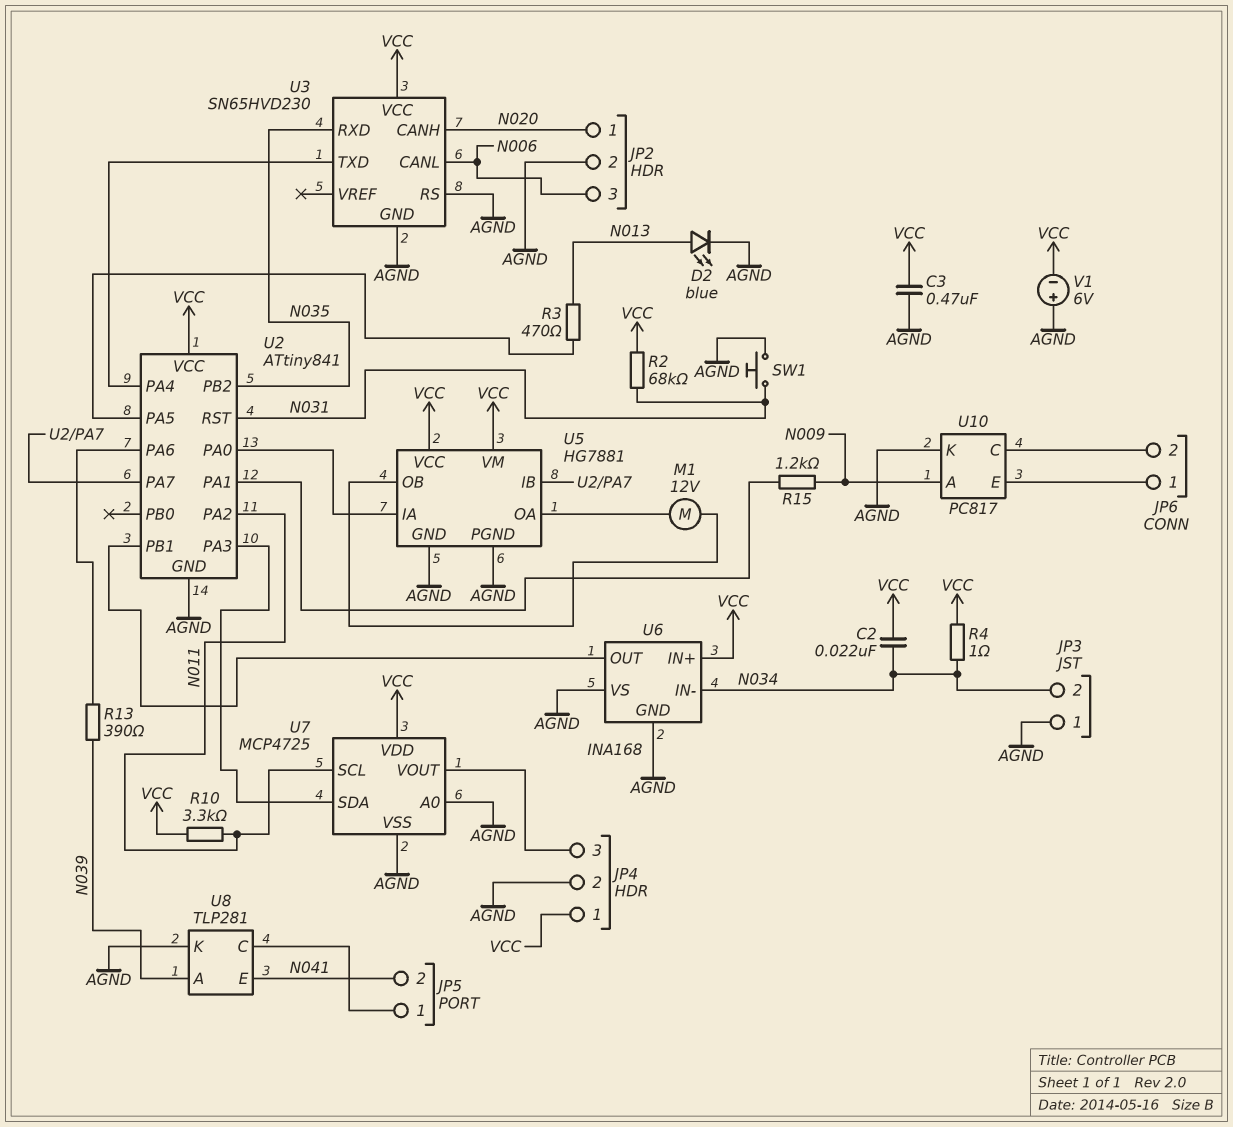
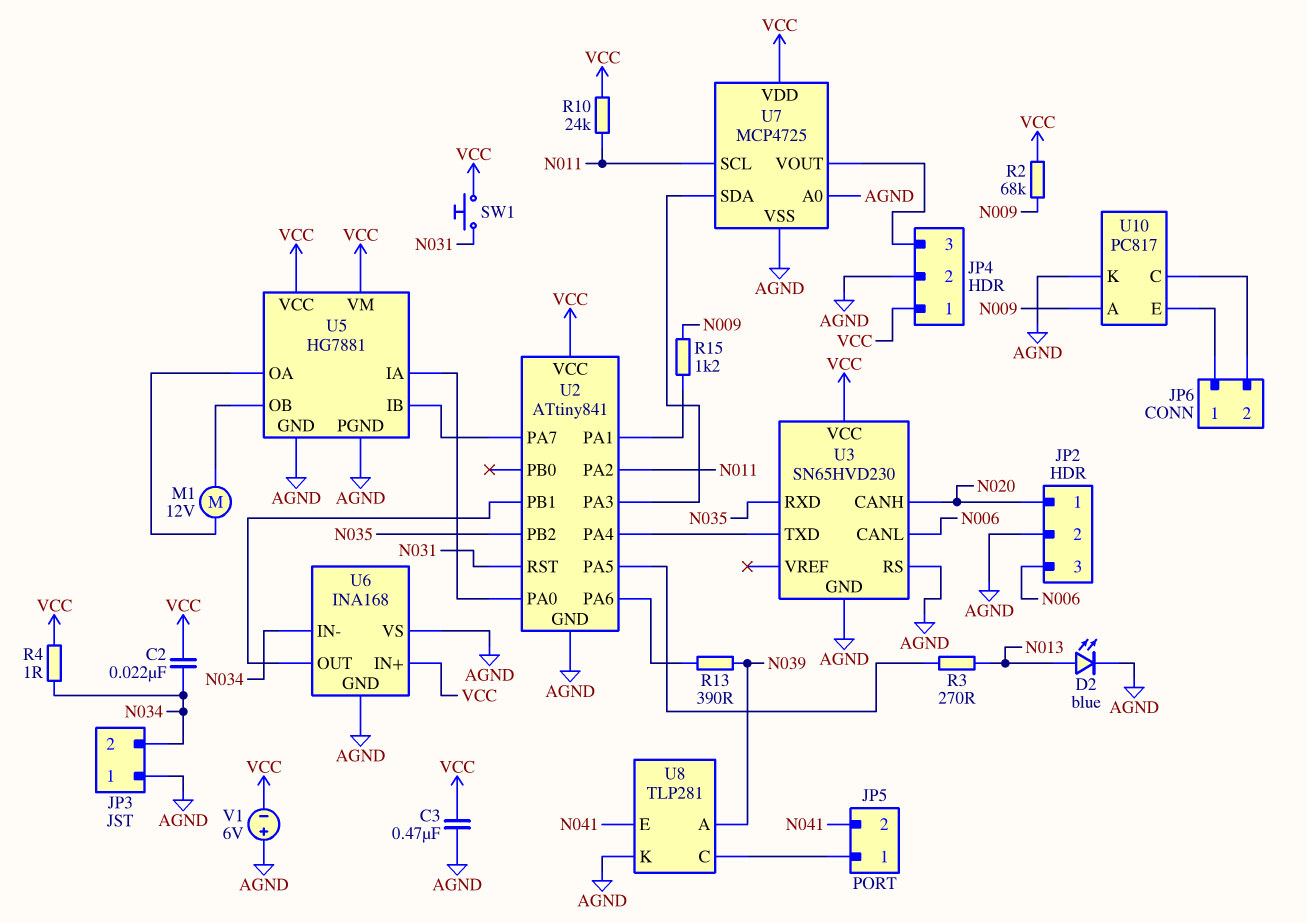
R2: 68k (N031, VCC) -> 68k (N009, VCC)
R3: 470 (N013, U2/PA5) -> 270 (N013, U2/PA5)
R10: 3.3k (N011, VCC) -> 24k (N011, VCC)
SW1: button (AGND, N031) -> button (N031, VCC)

